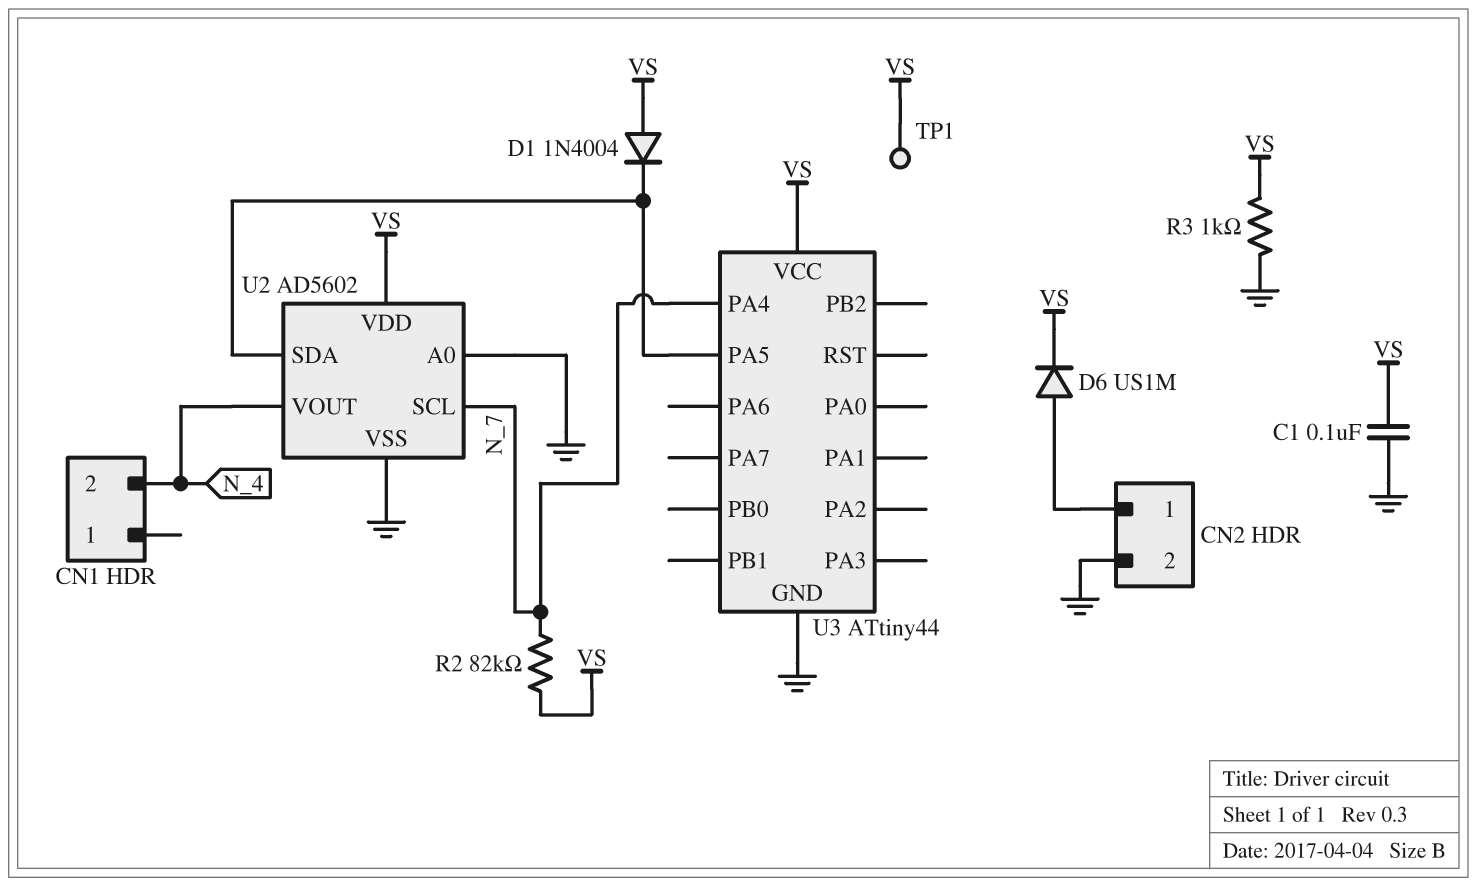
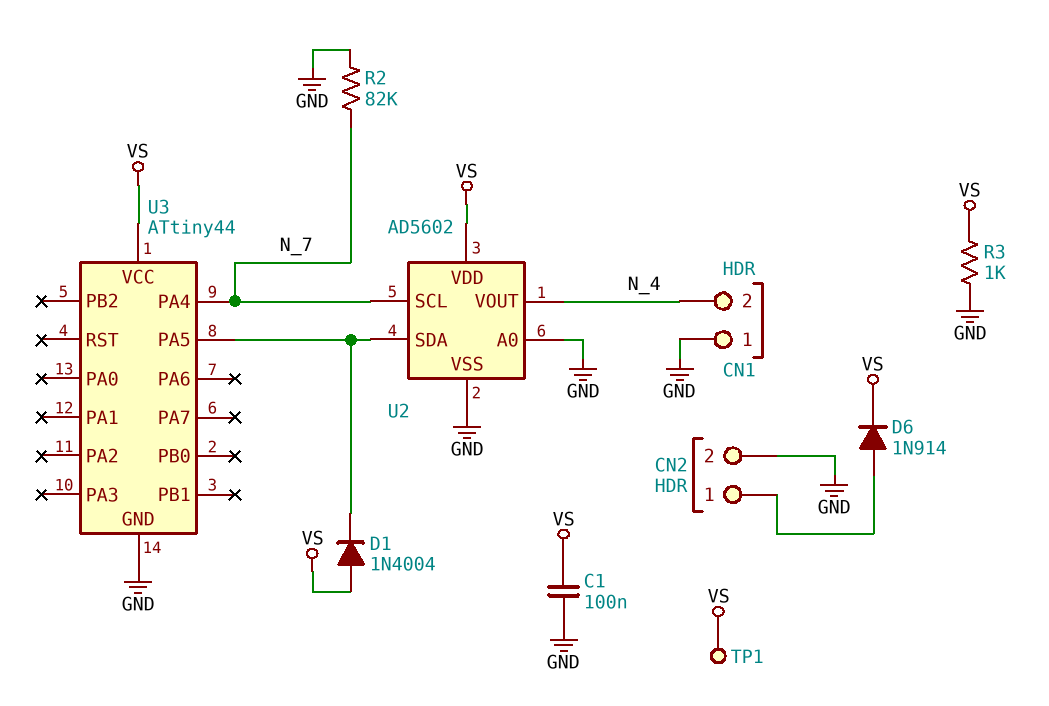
CN1 pin 1: none -> GND
D6: diode US1M (A CN2/1, K VS) -> diode 1N914 (A CN2/1, K VS)
R2: 82k (N_7, VS) -> 82k (GND, N_7)

